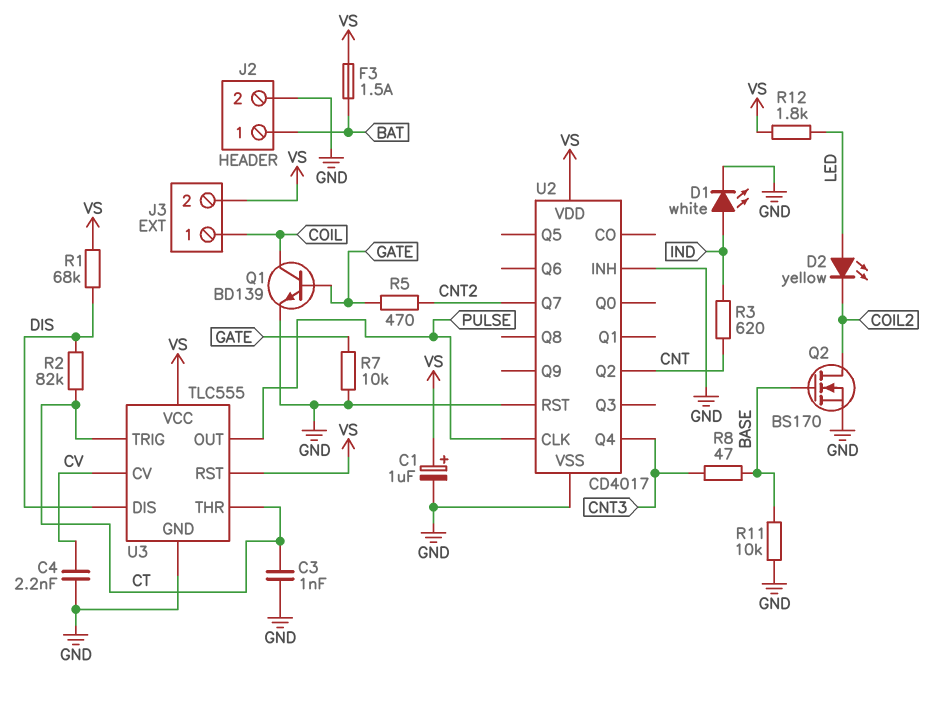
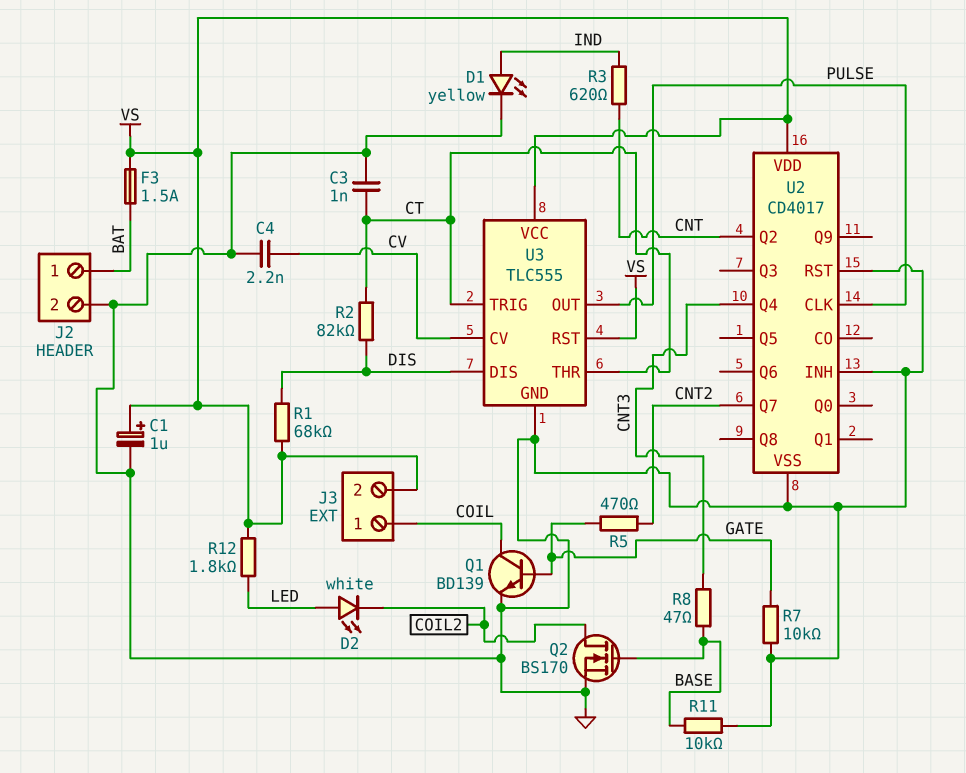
D1: LED white (A IND, K GND) -> LED yellow (A IND, K GND)
D2: LED yellow (A LED, K COIL2) -> LED white (A LED, K COIL2)

